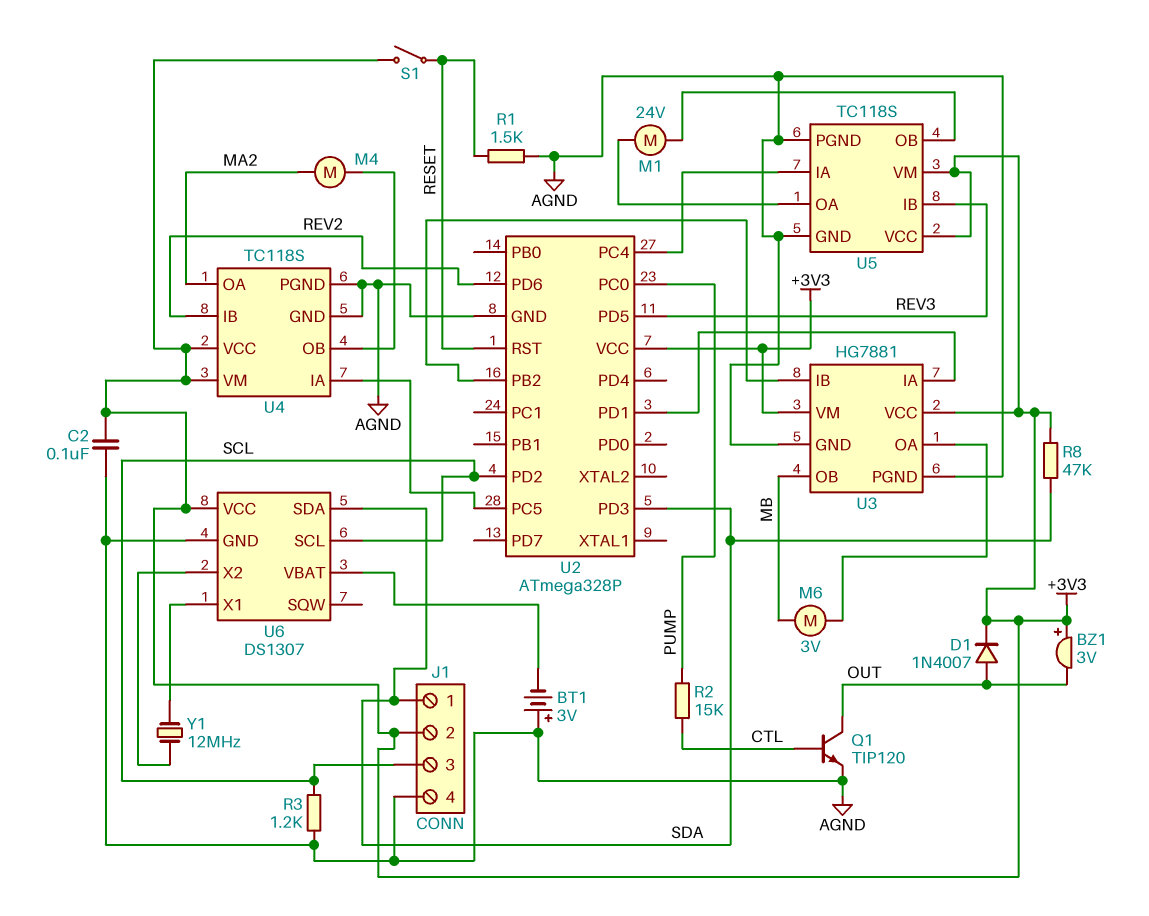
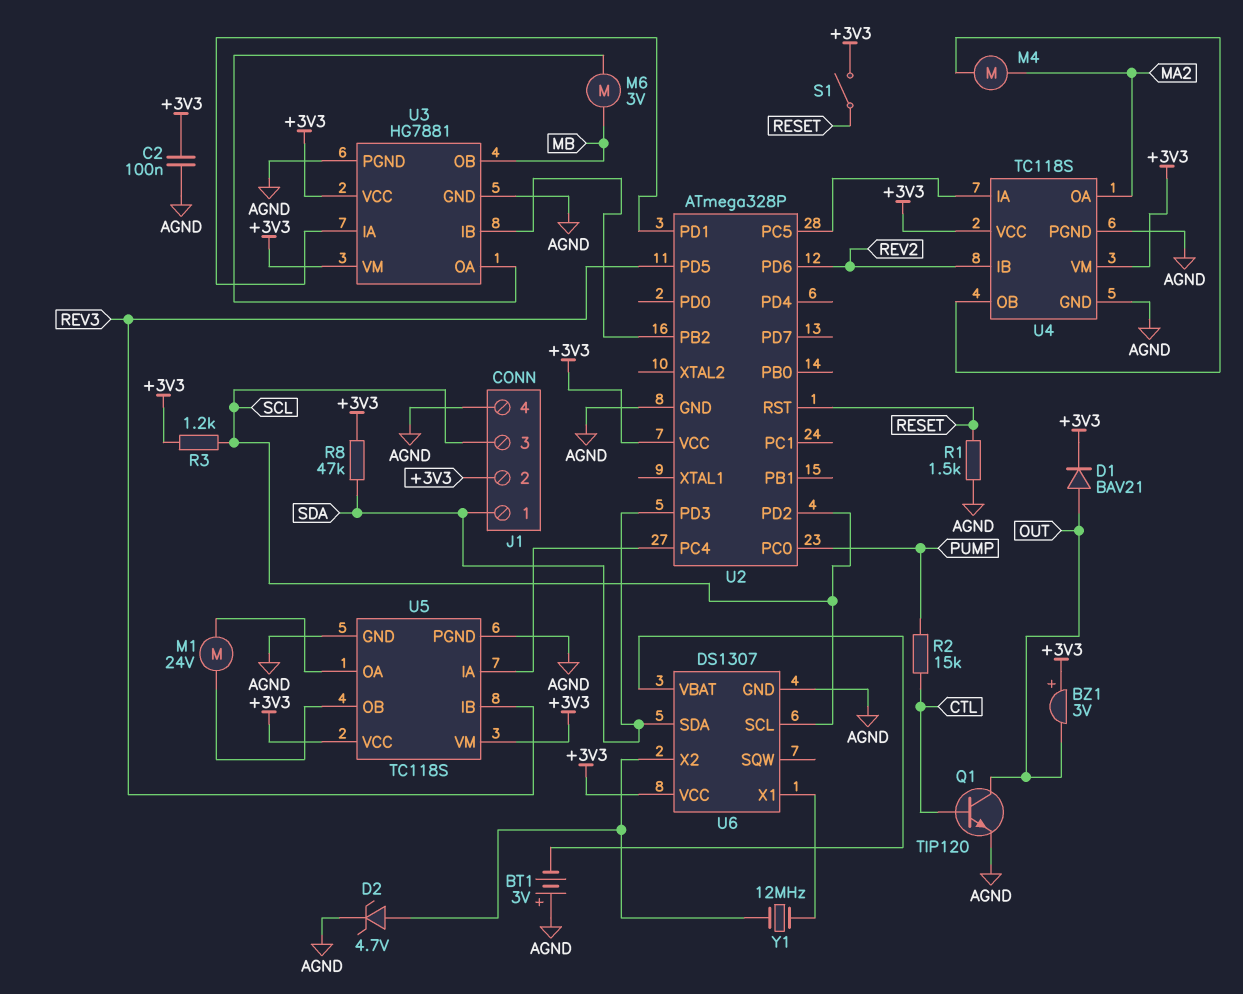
D1: diode 1N4007 (A OUT, K +3V3) -> diode BAV21 (A OUT, K +3V3)
D2: none -> zener 4.7V (A U6/X2, K AGND)
R3: 1.2k (AGND, SCL) -> 1.2k (+3V3, SCL)

